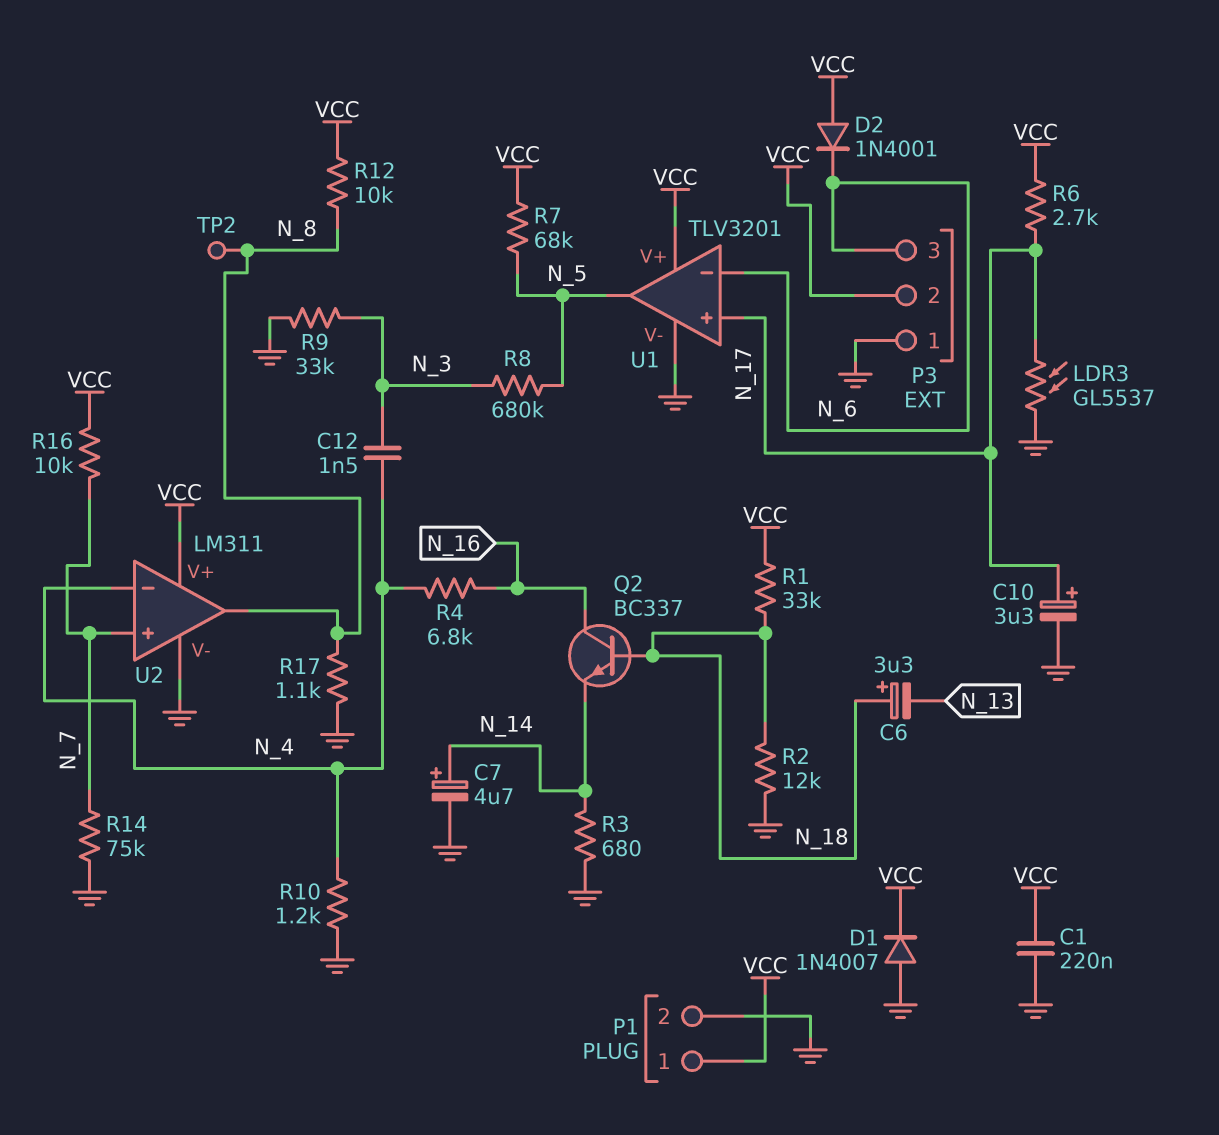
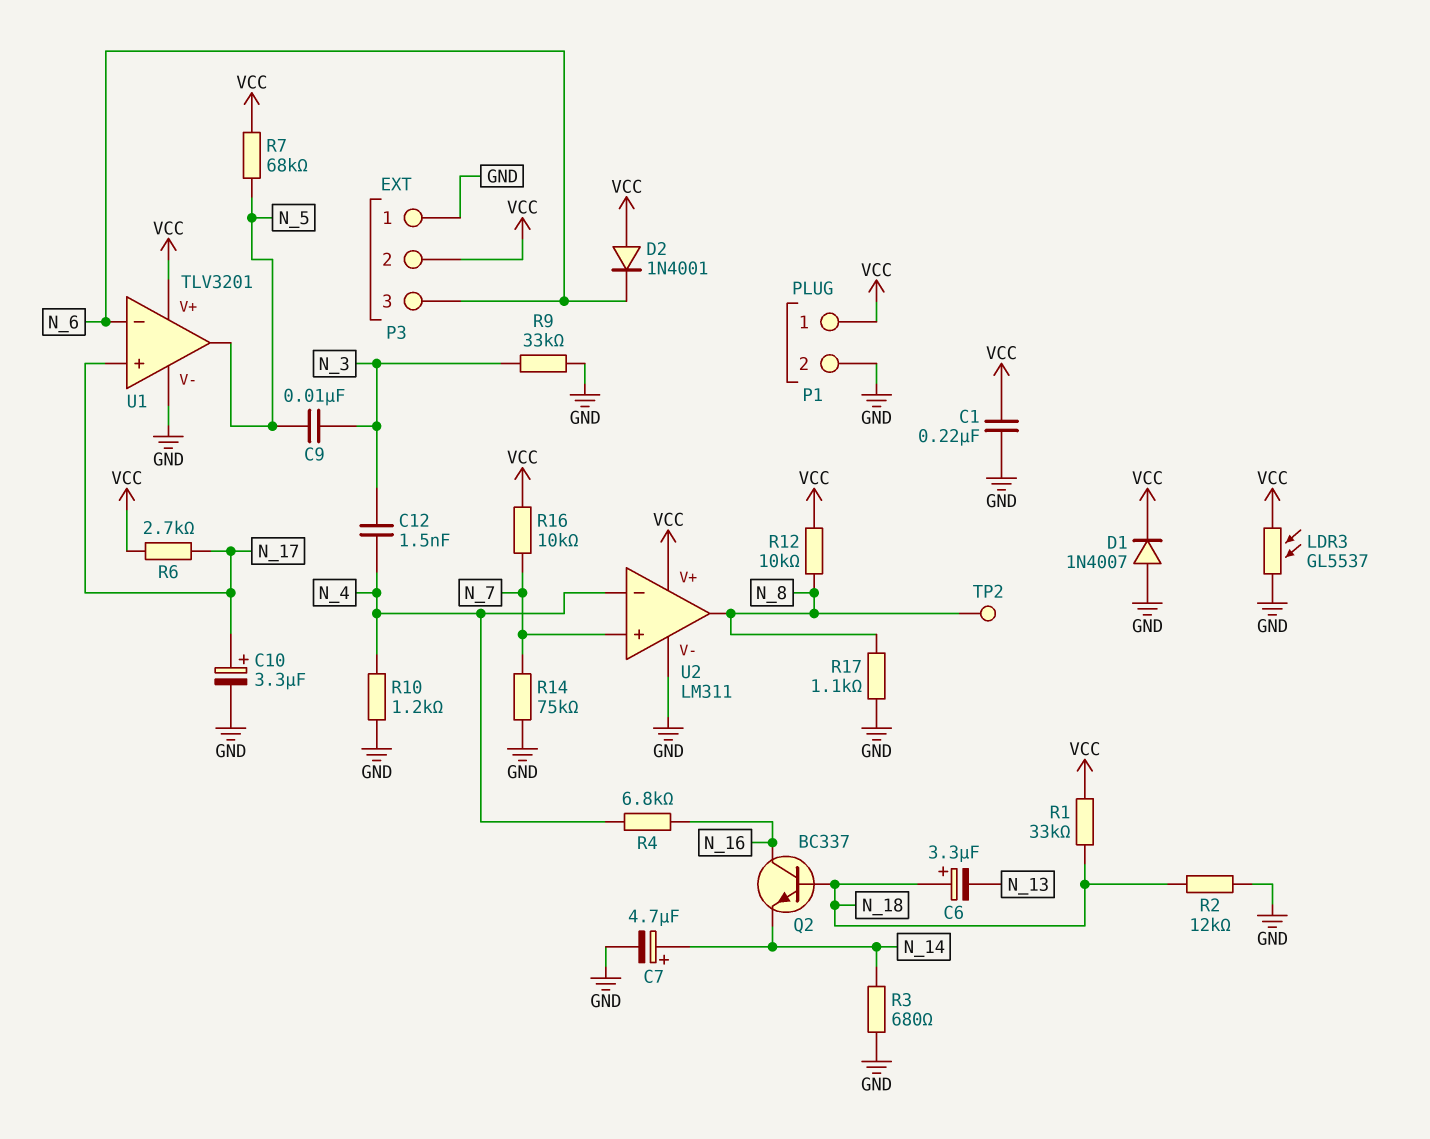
C9: none -> 10nF (N_3, N_5)
LDR3: GL5537 (GND, N_17) -> GL5537 (GND, VCC)
R8: 680k (N_3, N_5) -> none

